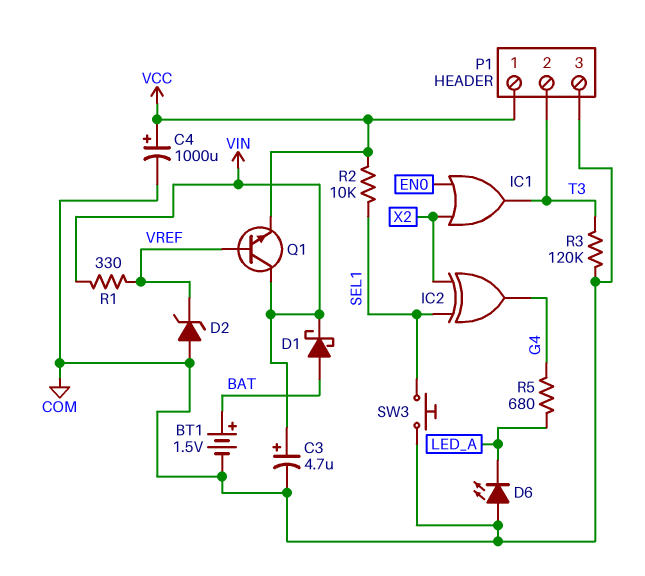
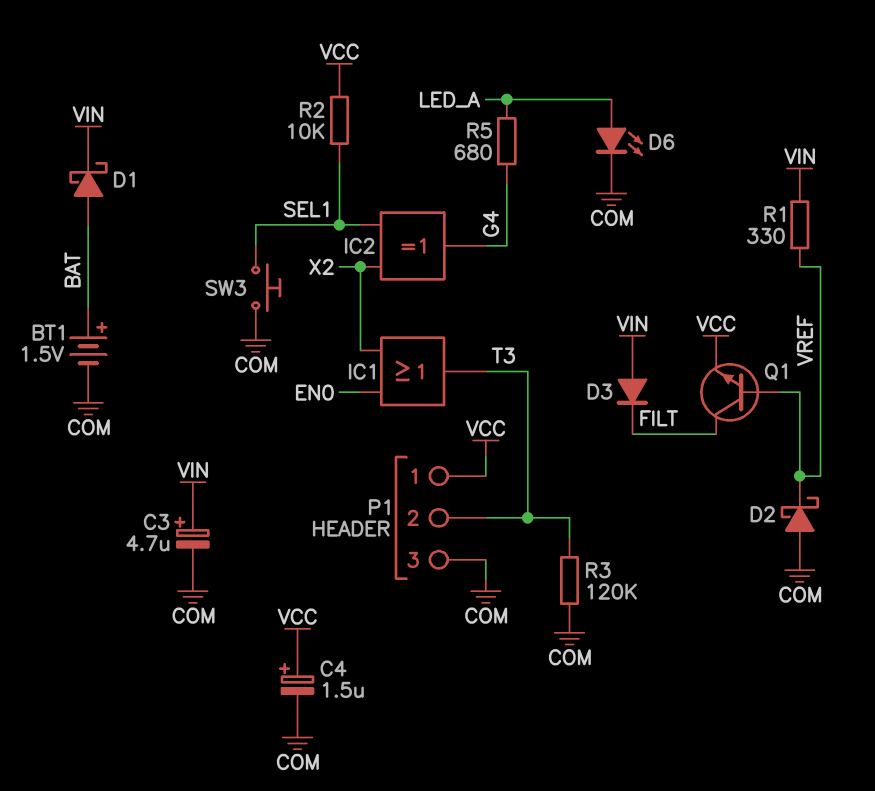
C4: 1000uF (plus VCC, minus COM) -> 1.5uF (plus VCC, minus COM)
D2: zener (A COM, K VREF) -> schottky (A COM, K VREF)
D3: none -> diode (A VIN, K FILT)
D6: LED (A COM, K LED_A) -> LED (A LED_A, K COM)
Q1: NPN (B VREF, C VIN, E VCC) -> NPN (B VREF, C FILT, E VCC)

